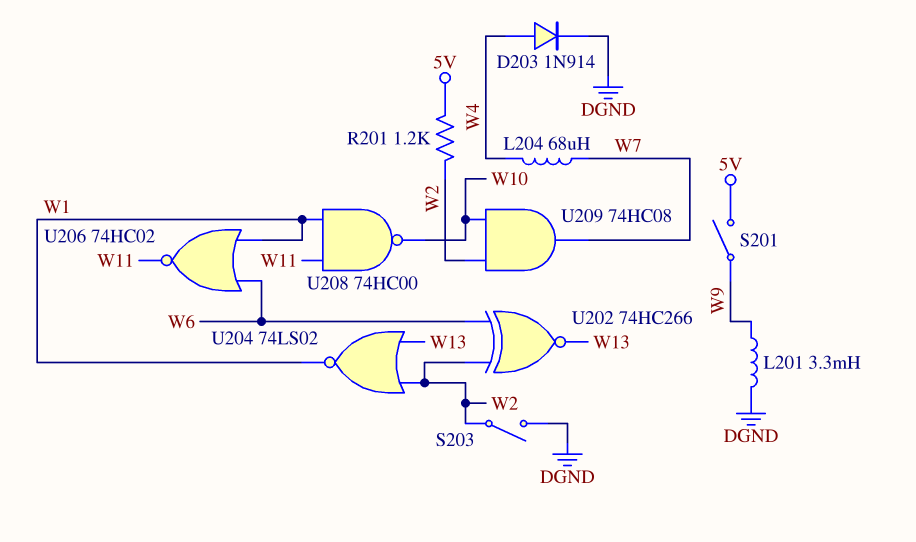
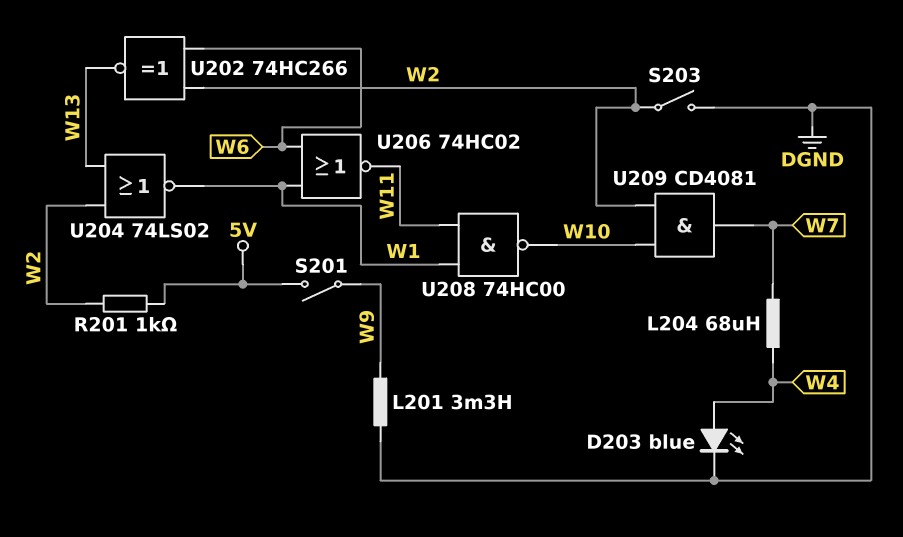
D203: diode 1N914 (A W4, K DGND) -> LED blue (A W4, K DGND)
R201: 1.2k (5V, W2) -> 1k (5V, W2)
U209: AND 74HC08 (in W2, in W10, out W7) -> AND CD4081 (in W2, in W10, out W7)

